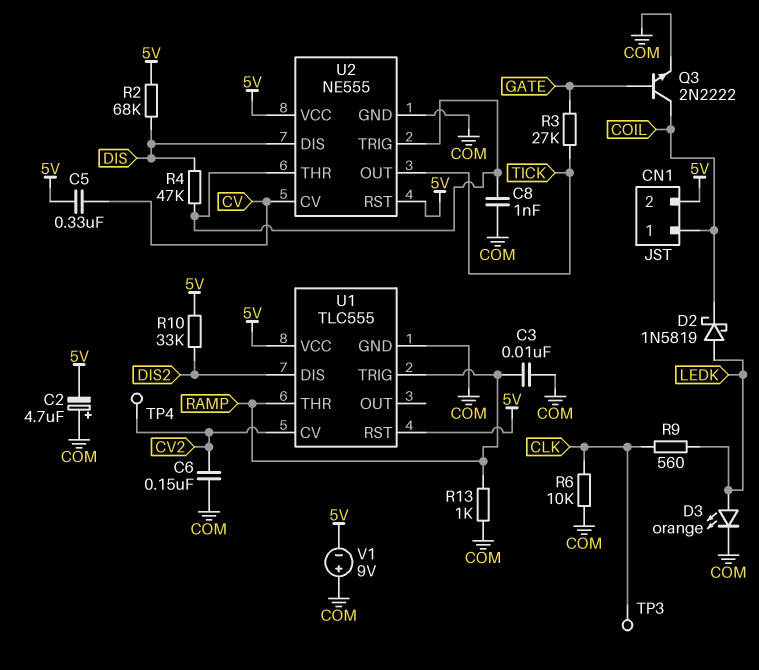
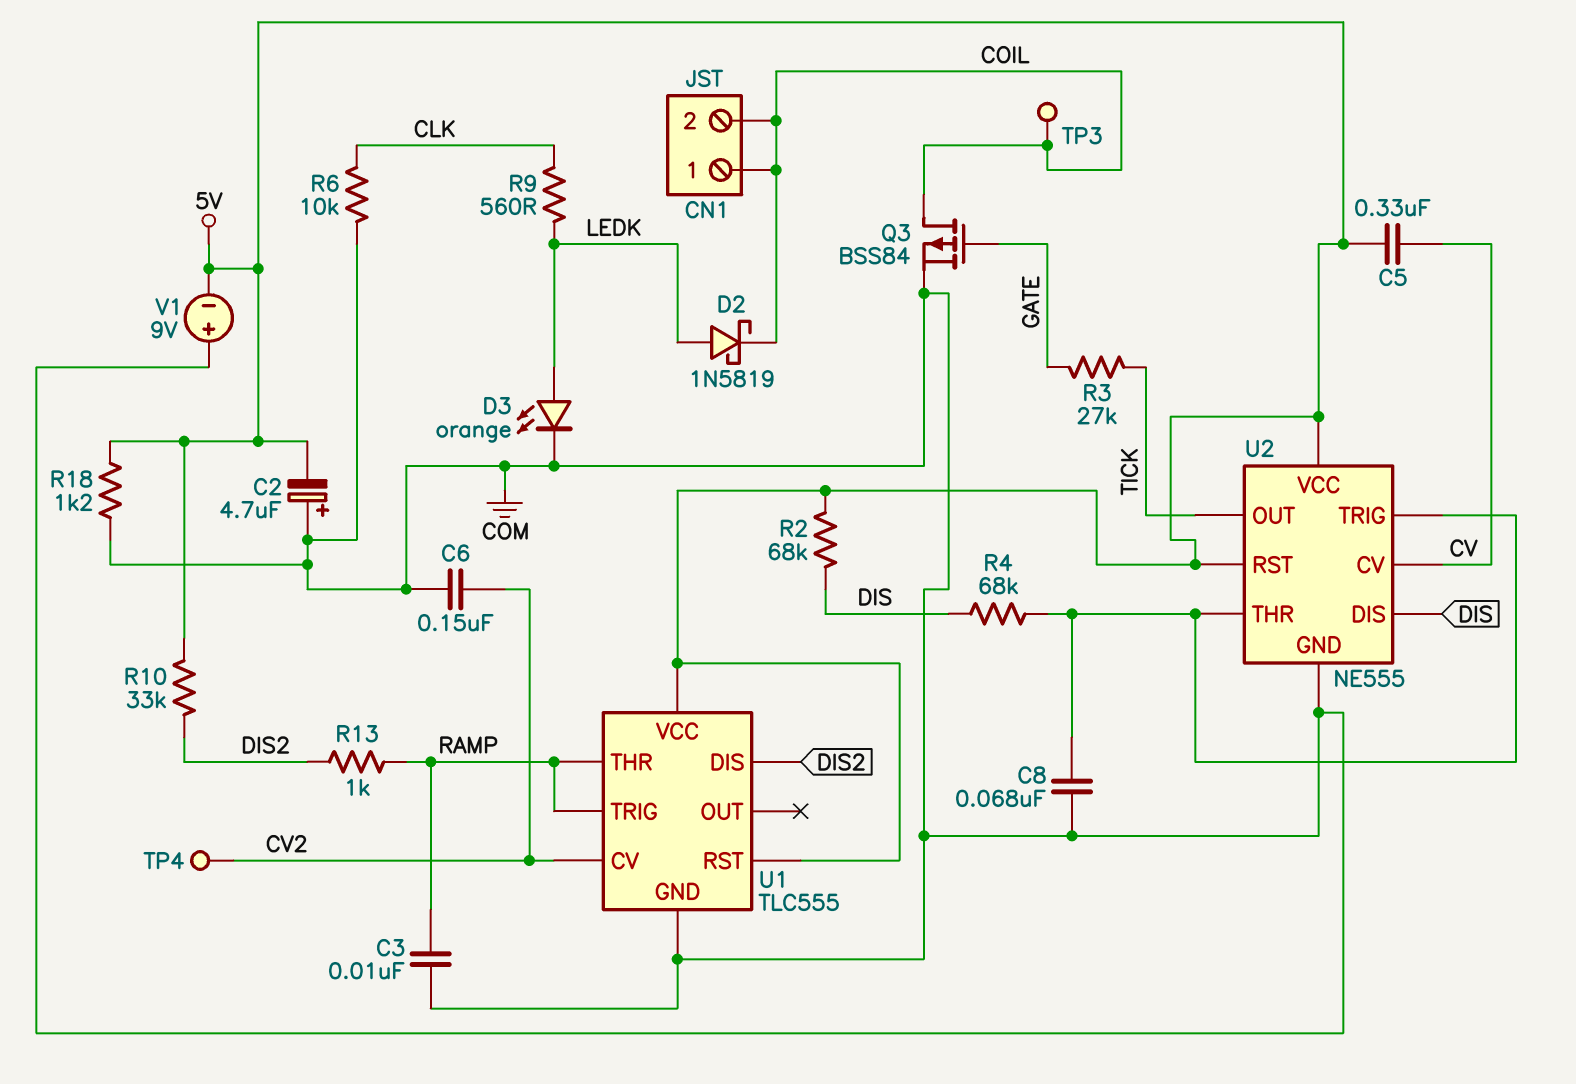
C8: 1nF (COM, U2/THR) -> 68nF (COM, U2/THR)
CN1 pin 2: 5V -> COIL
Q3: NPN 2N2222 (B GATE, C COIL, E COM) -> PMOS BSS84 (G GATE, D COIL, S COM)
R4: 47k (DIS, U2/THR) -> 68k (DIS, U2/THR)
R13: 1k (COM, RAMP) -> 1k (DIS2, RAMP)
R18: none -> 1.2k (5V, COM)
TP3: test point (CLK) -> test point (COIL)

